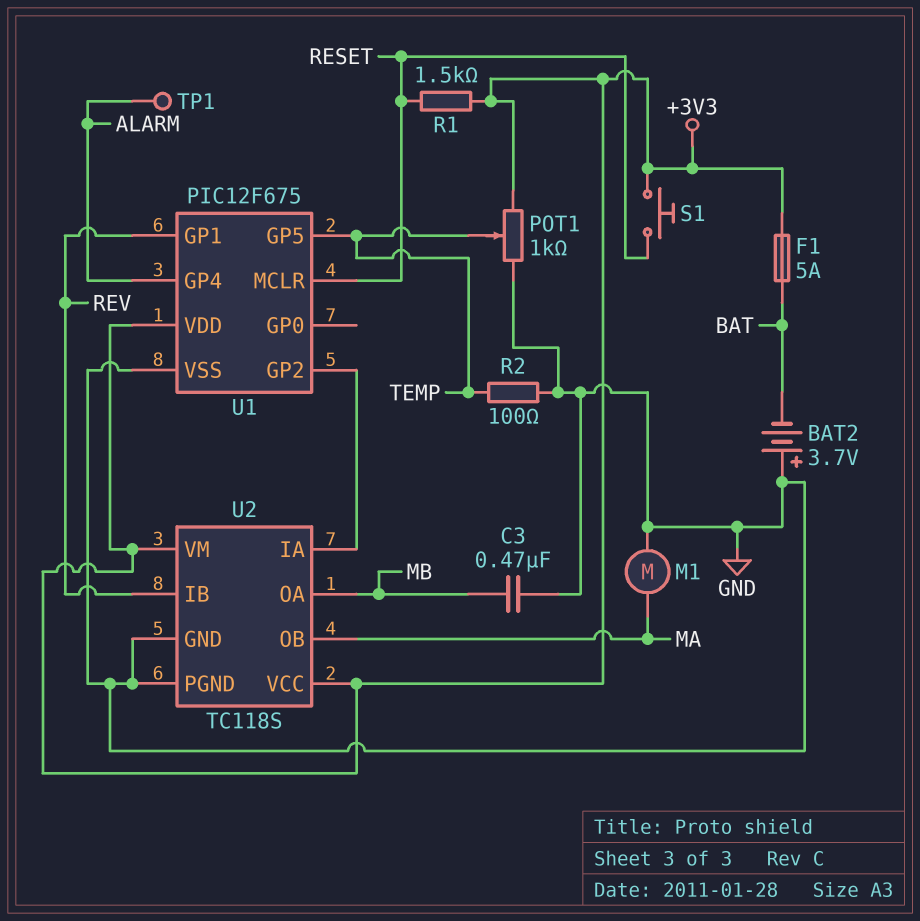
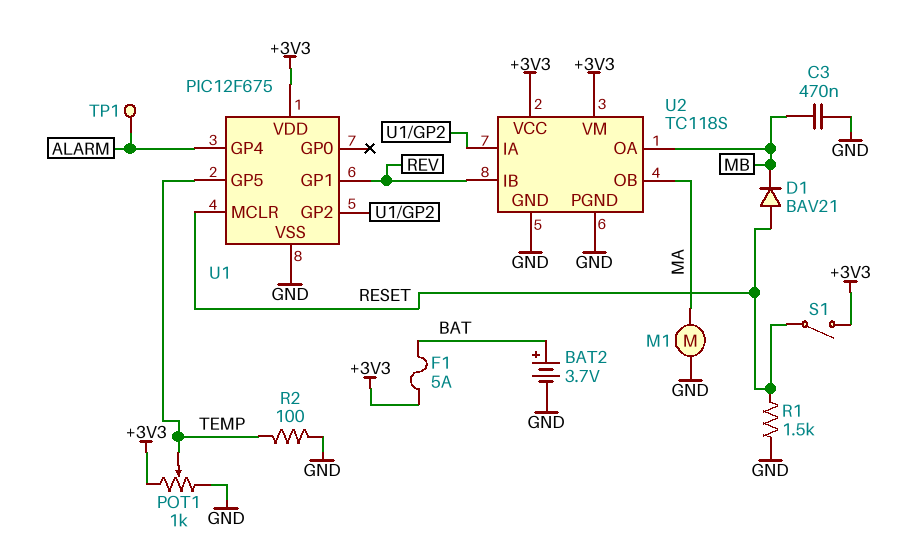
BAT2: 3.7V (plus GND, minus BAT) -> 3.7V (plus BAT, minus GND)
D1: none -> diode BAV21 (A RESET, K MB)
R1: 1.5k (+3V3, RESET) -> 1.5k (GND, RESET)
S1: button (+3V3, RESET) -> switch (+3V3, RESET)

